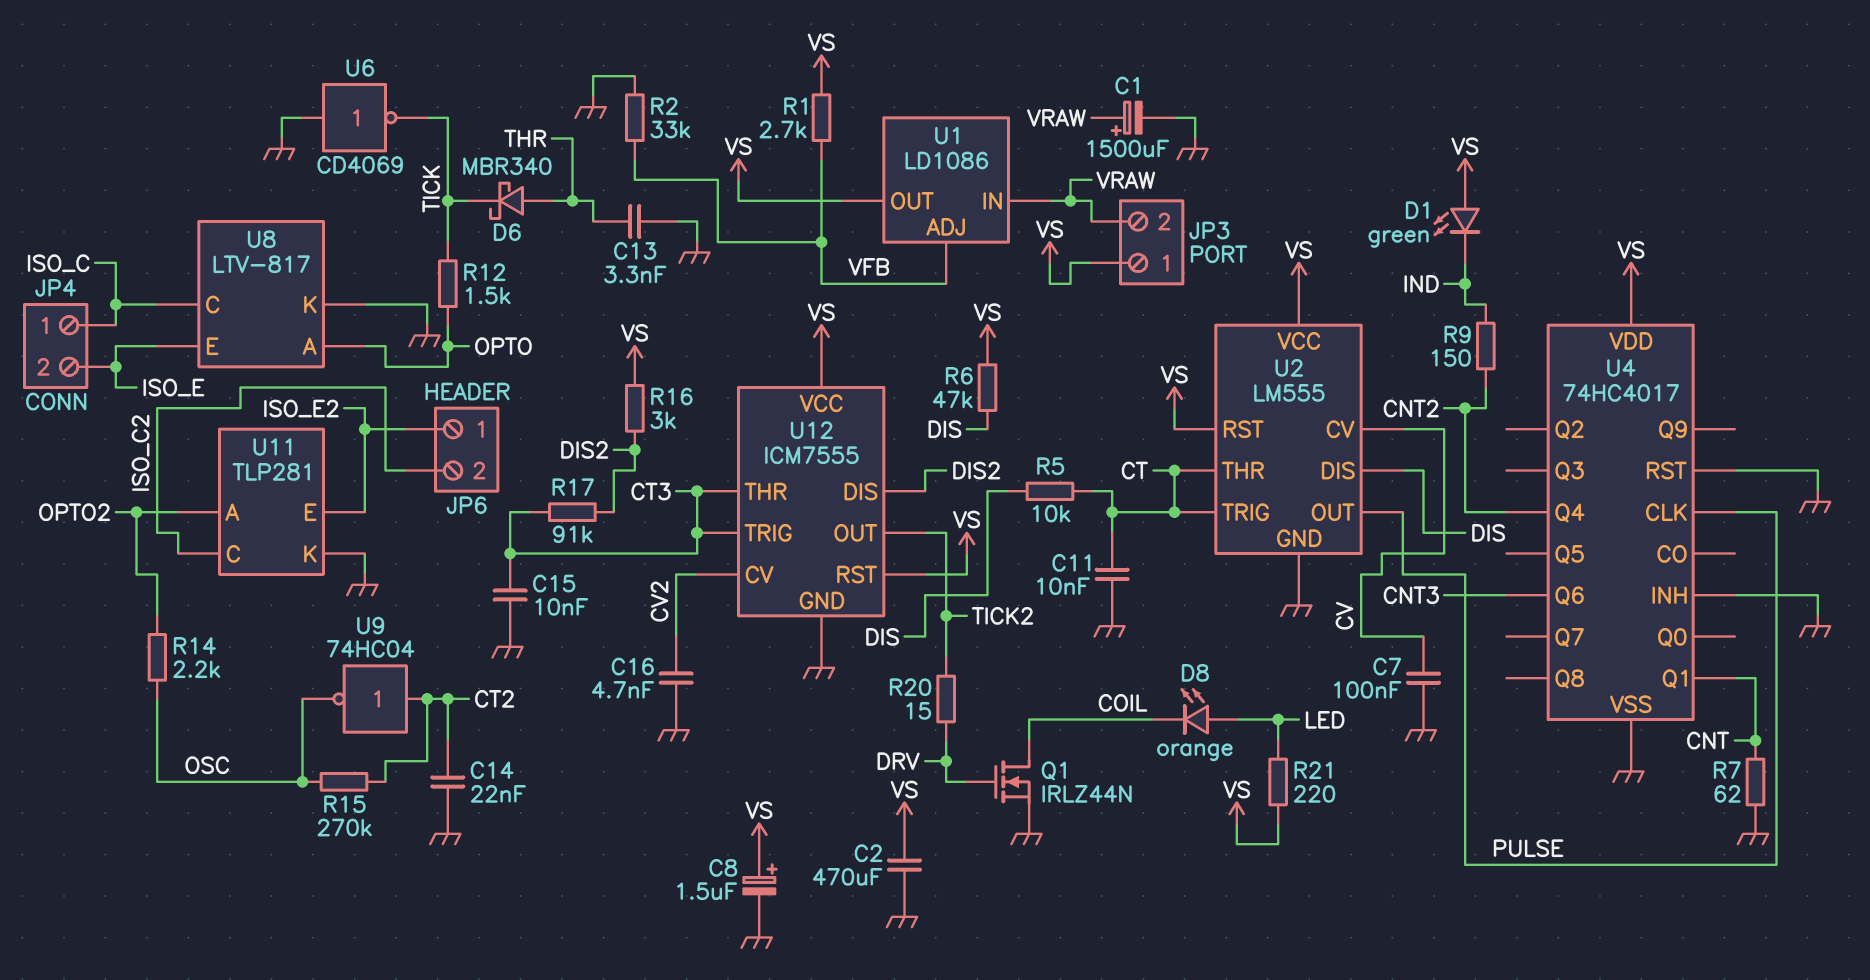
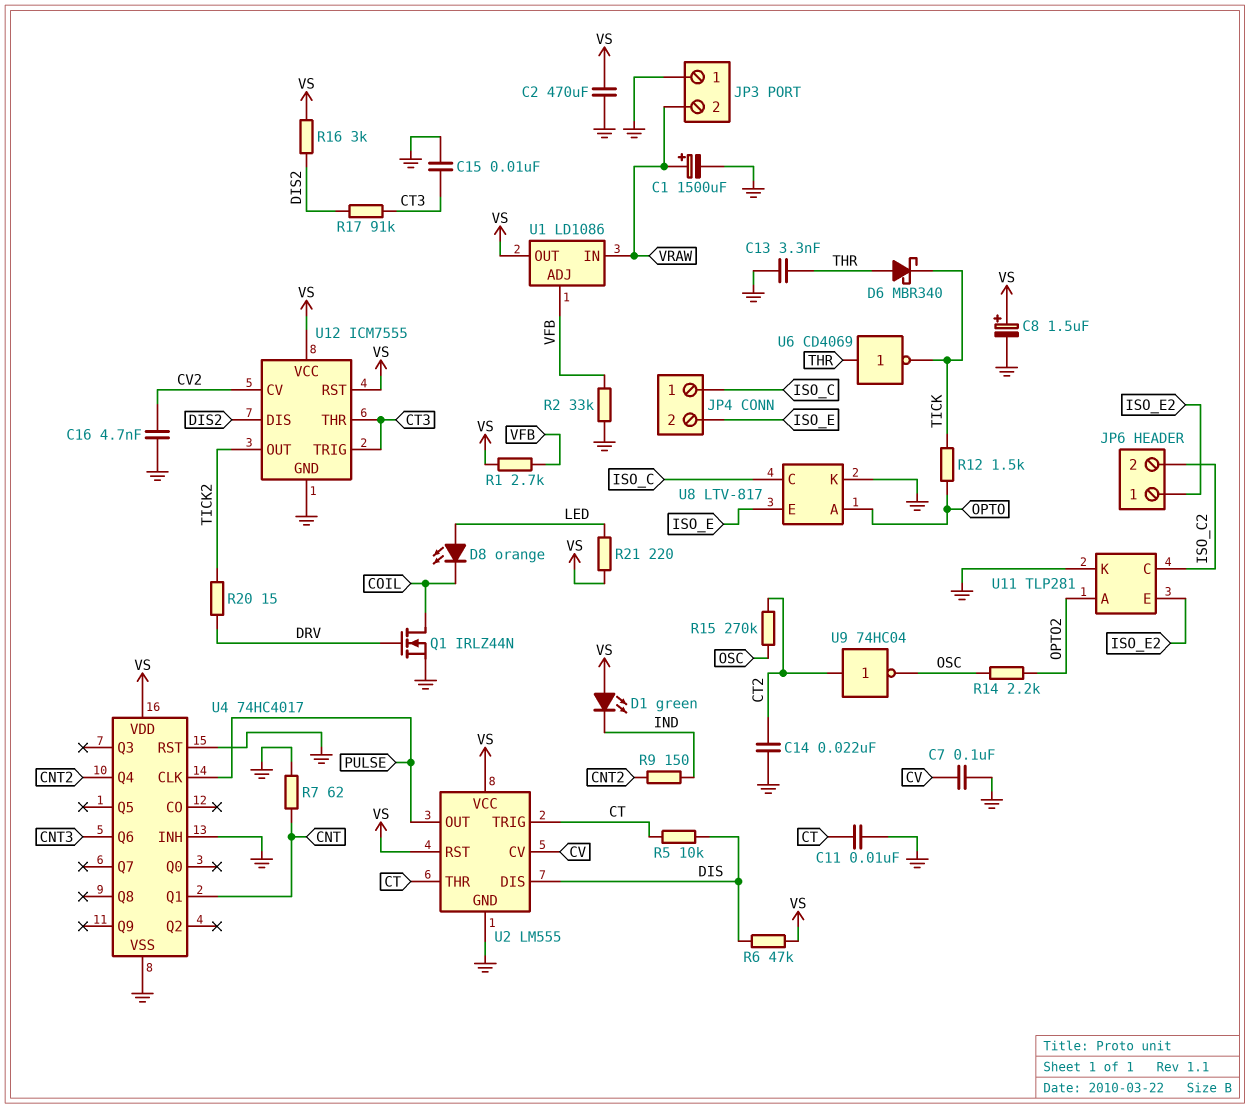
JP3 pin 1: VS -> GND
U6: NOT CD4069 (in GND, out TICK) -> NOT CD4069 (in THR, out TICK)

